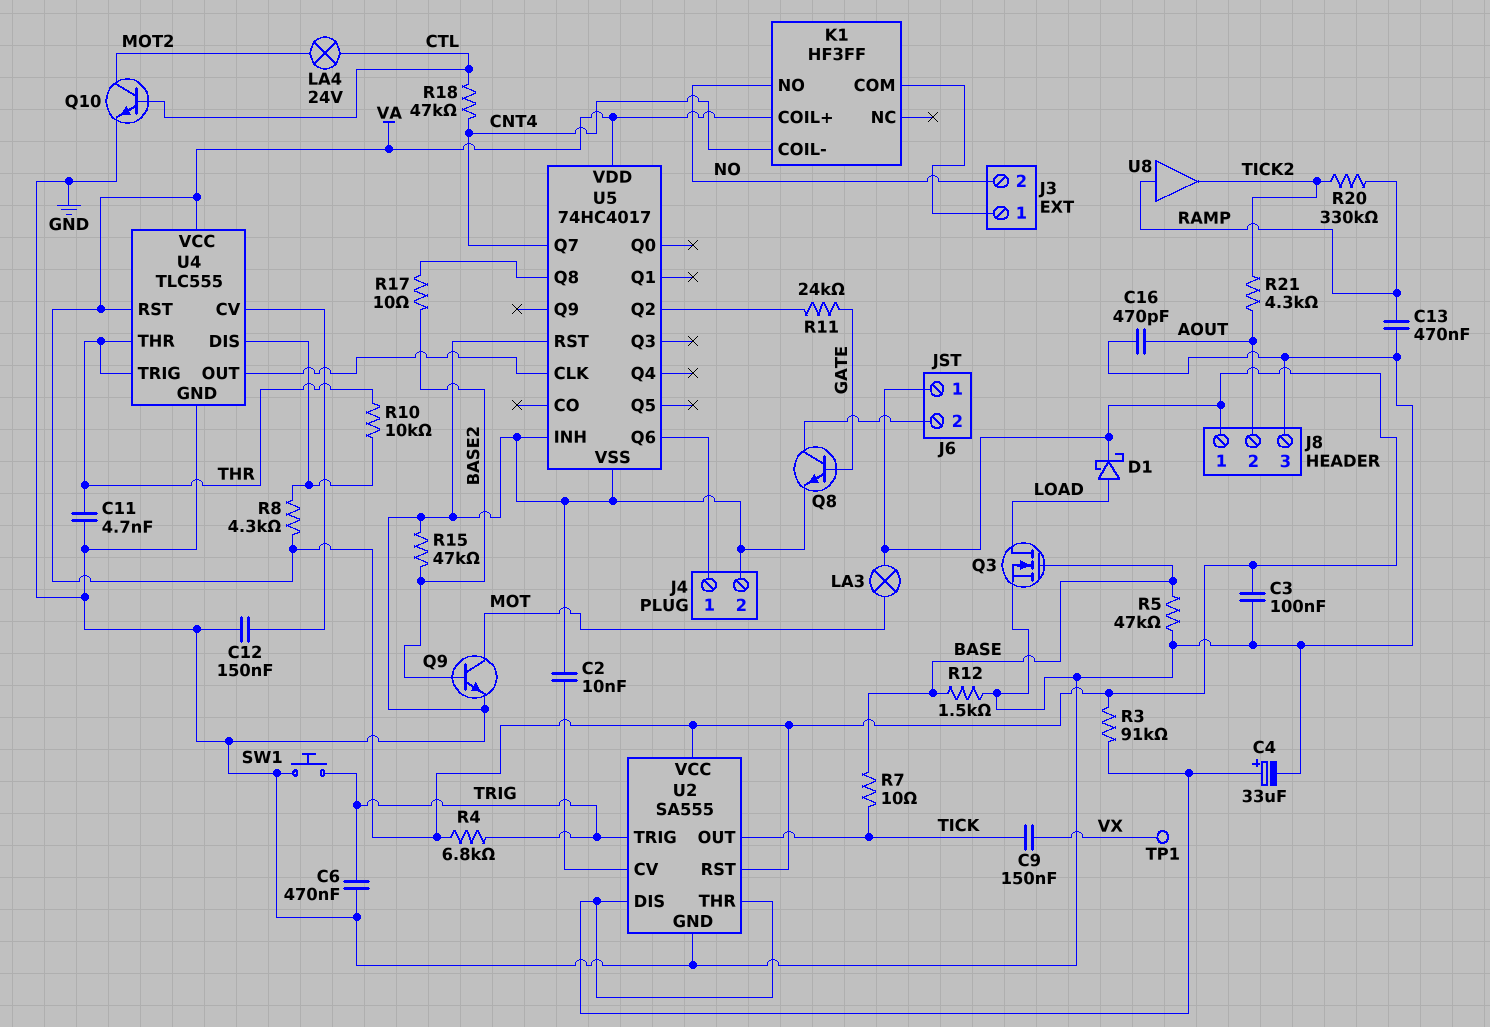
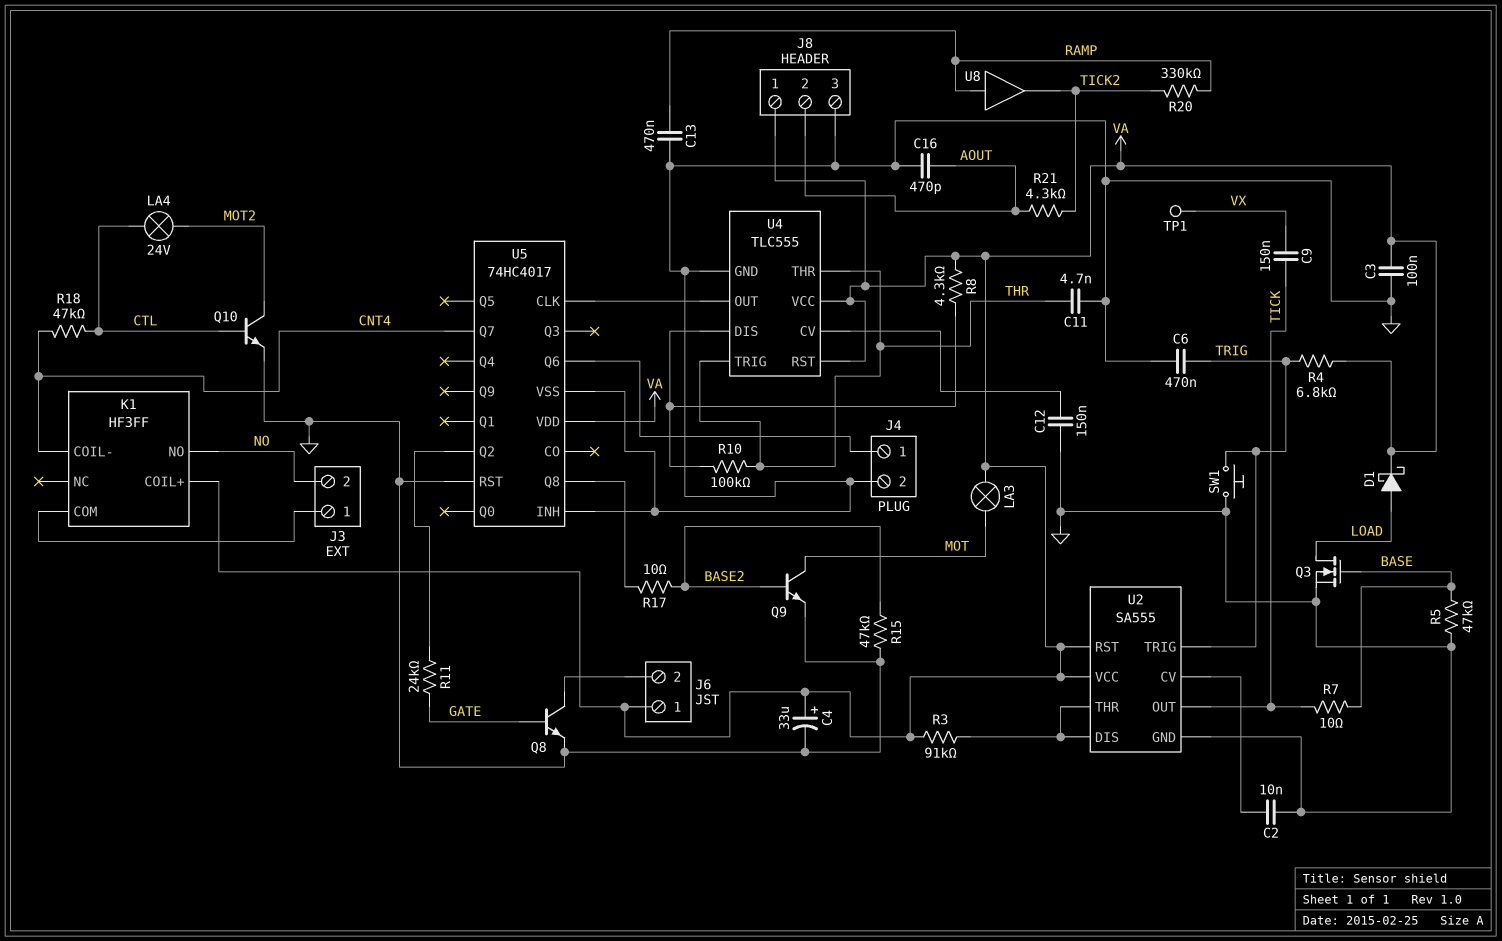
C4: 33uF (plus U2/DIS, minus GND) -> 33uF (plus VA, minus GND)
R10: 10k (THR, U4/DIS) -> 100k (THR, U4/DIS)
R12: 1.5k (BASE, GND) -> none

